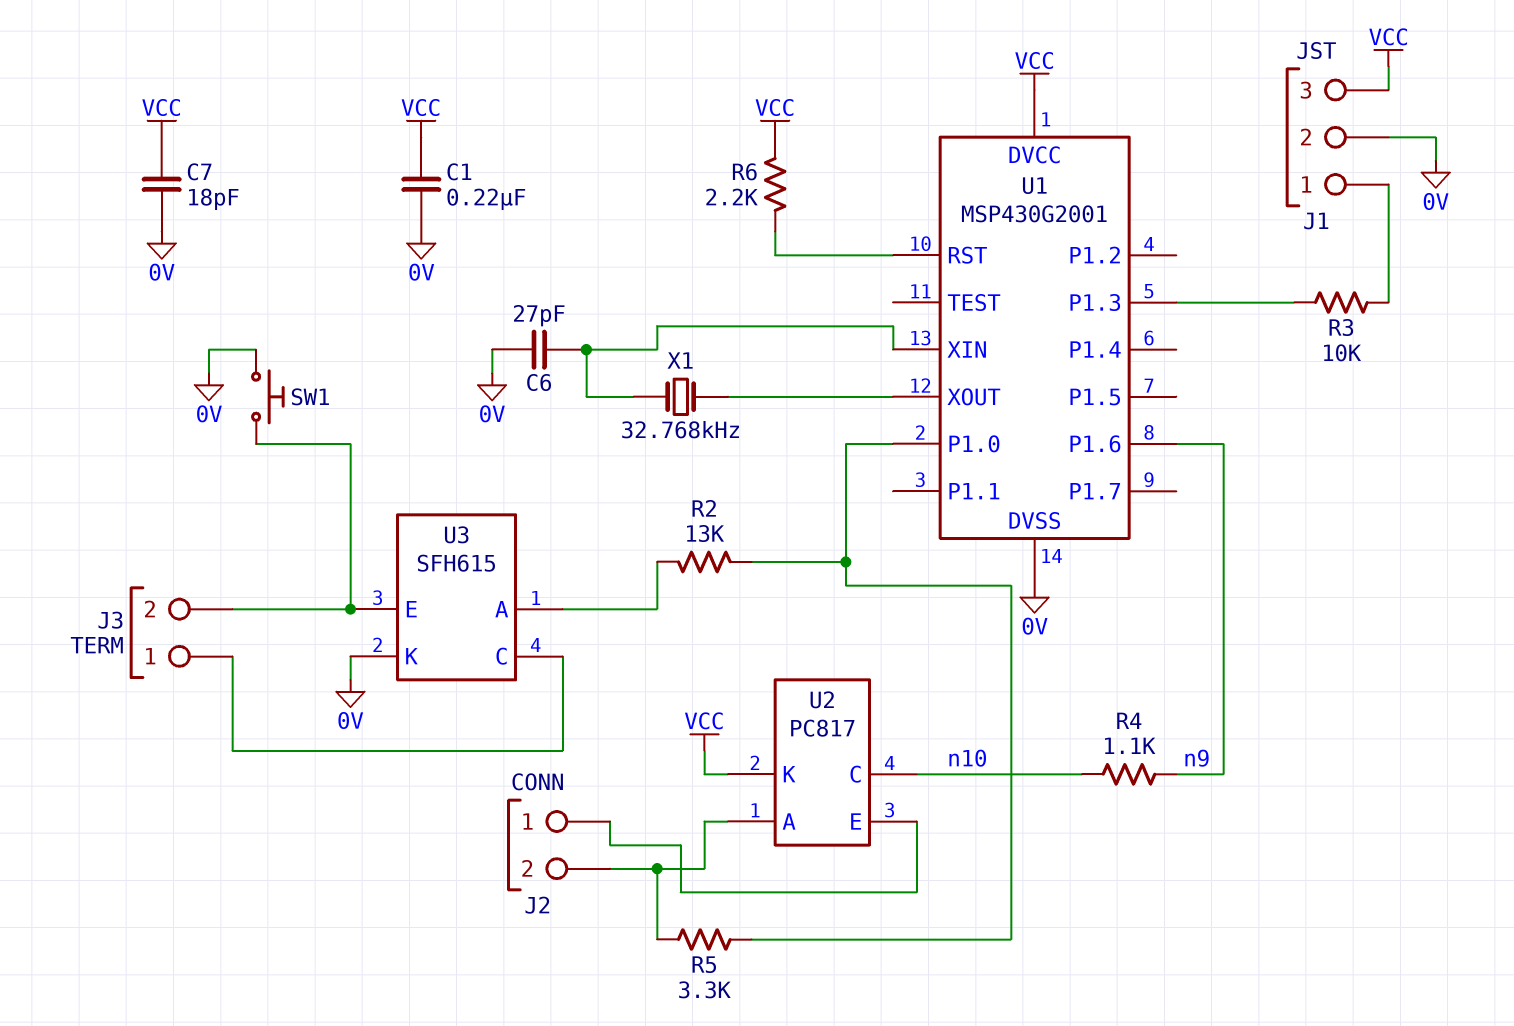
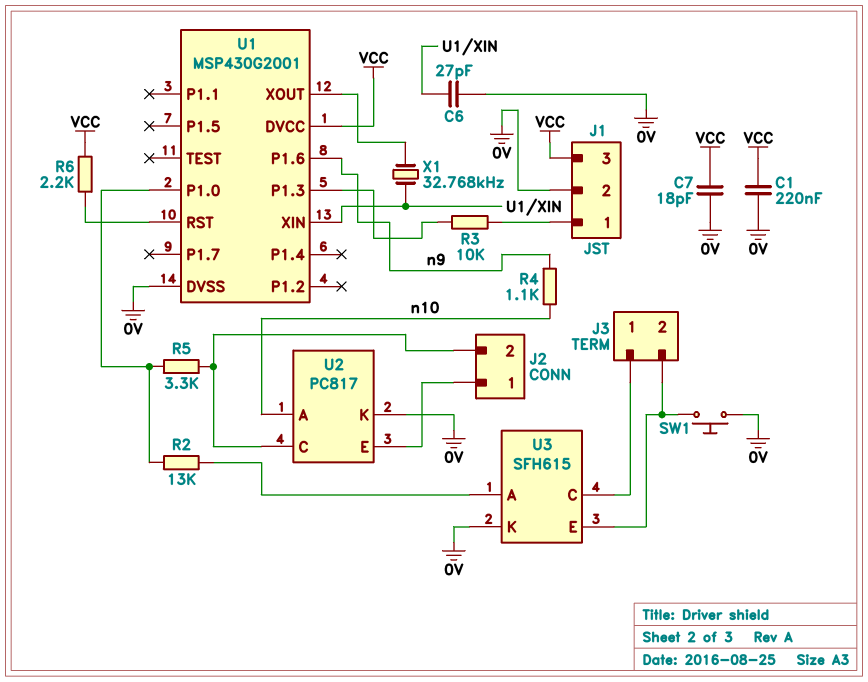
U2 pin A: J2/2 -> n10
U2 pin C: n10 -> J2/2
U2 pin K: VCC -> 0V

